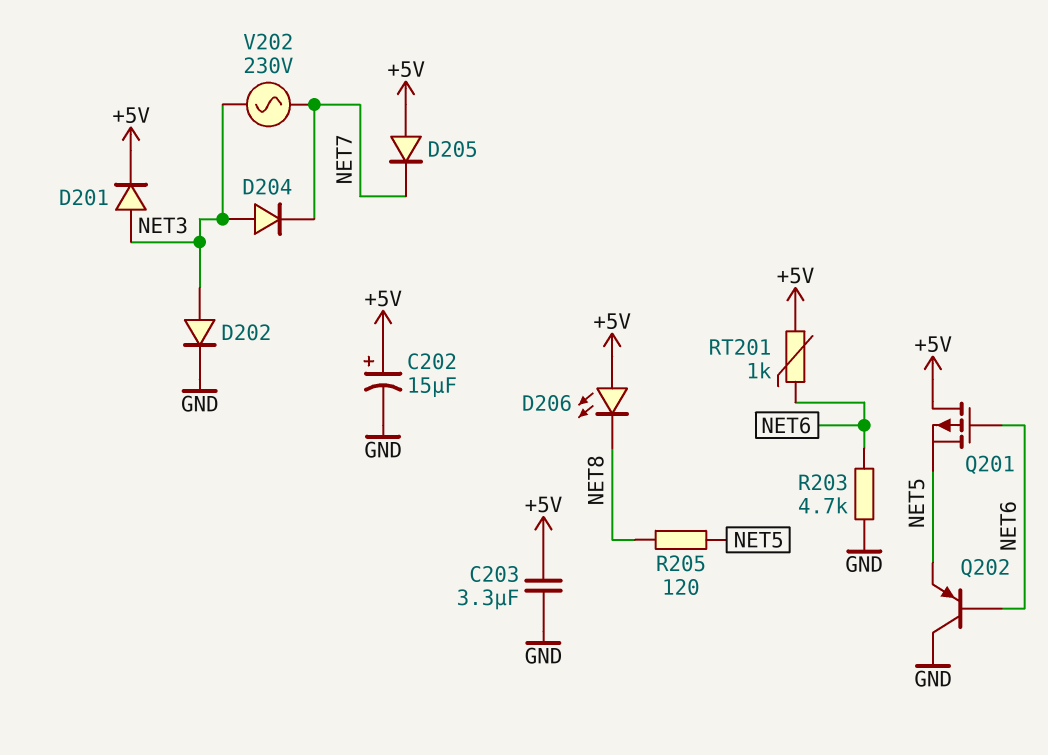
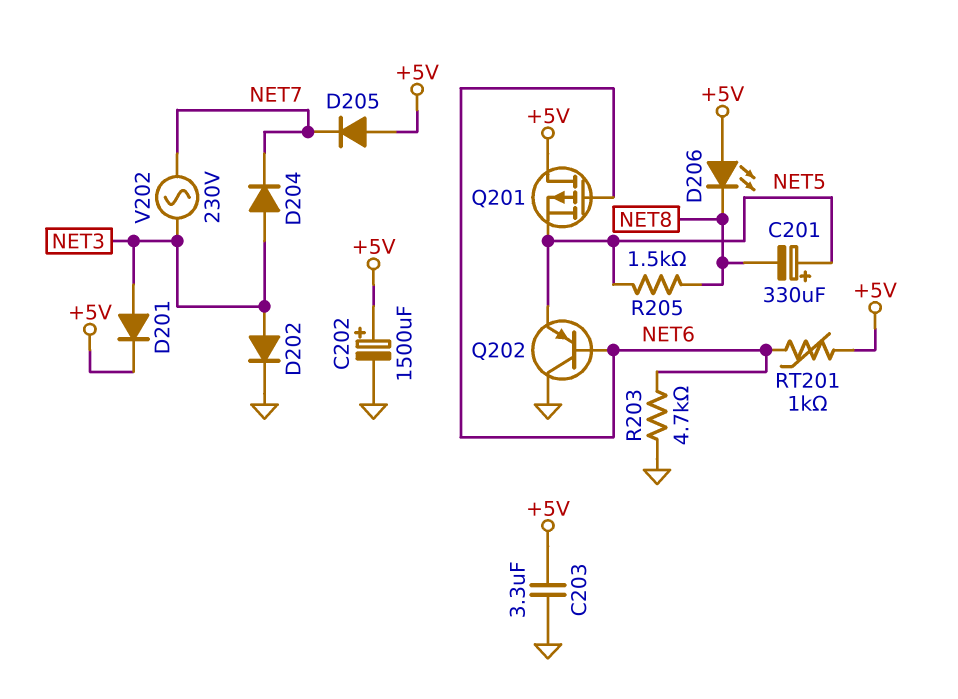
C201: none -> 330uF (plus NET5, minus NET8)
C202: 15uF (plus +5V, minus GND) -> 1500uF (plus +5V, minus GND)
R205: 120 (NET5, NET8) -> 1.5k (NET5, NET8)

